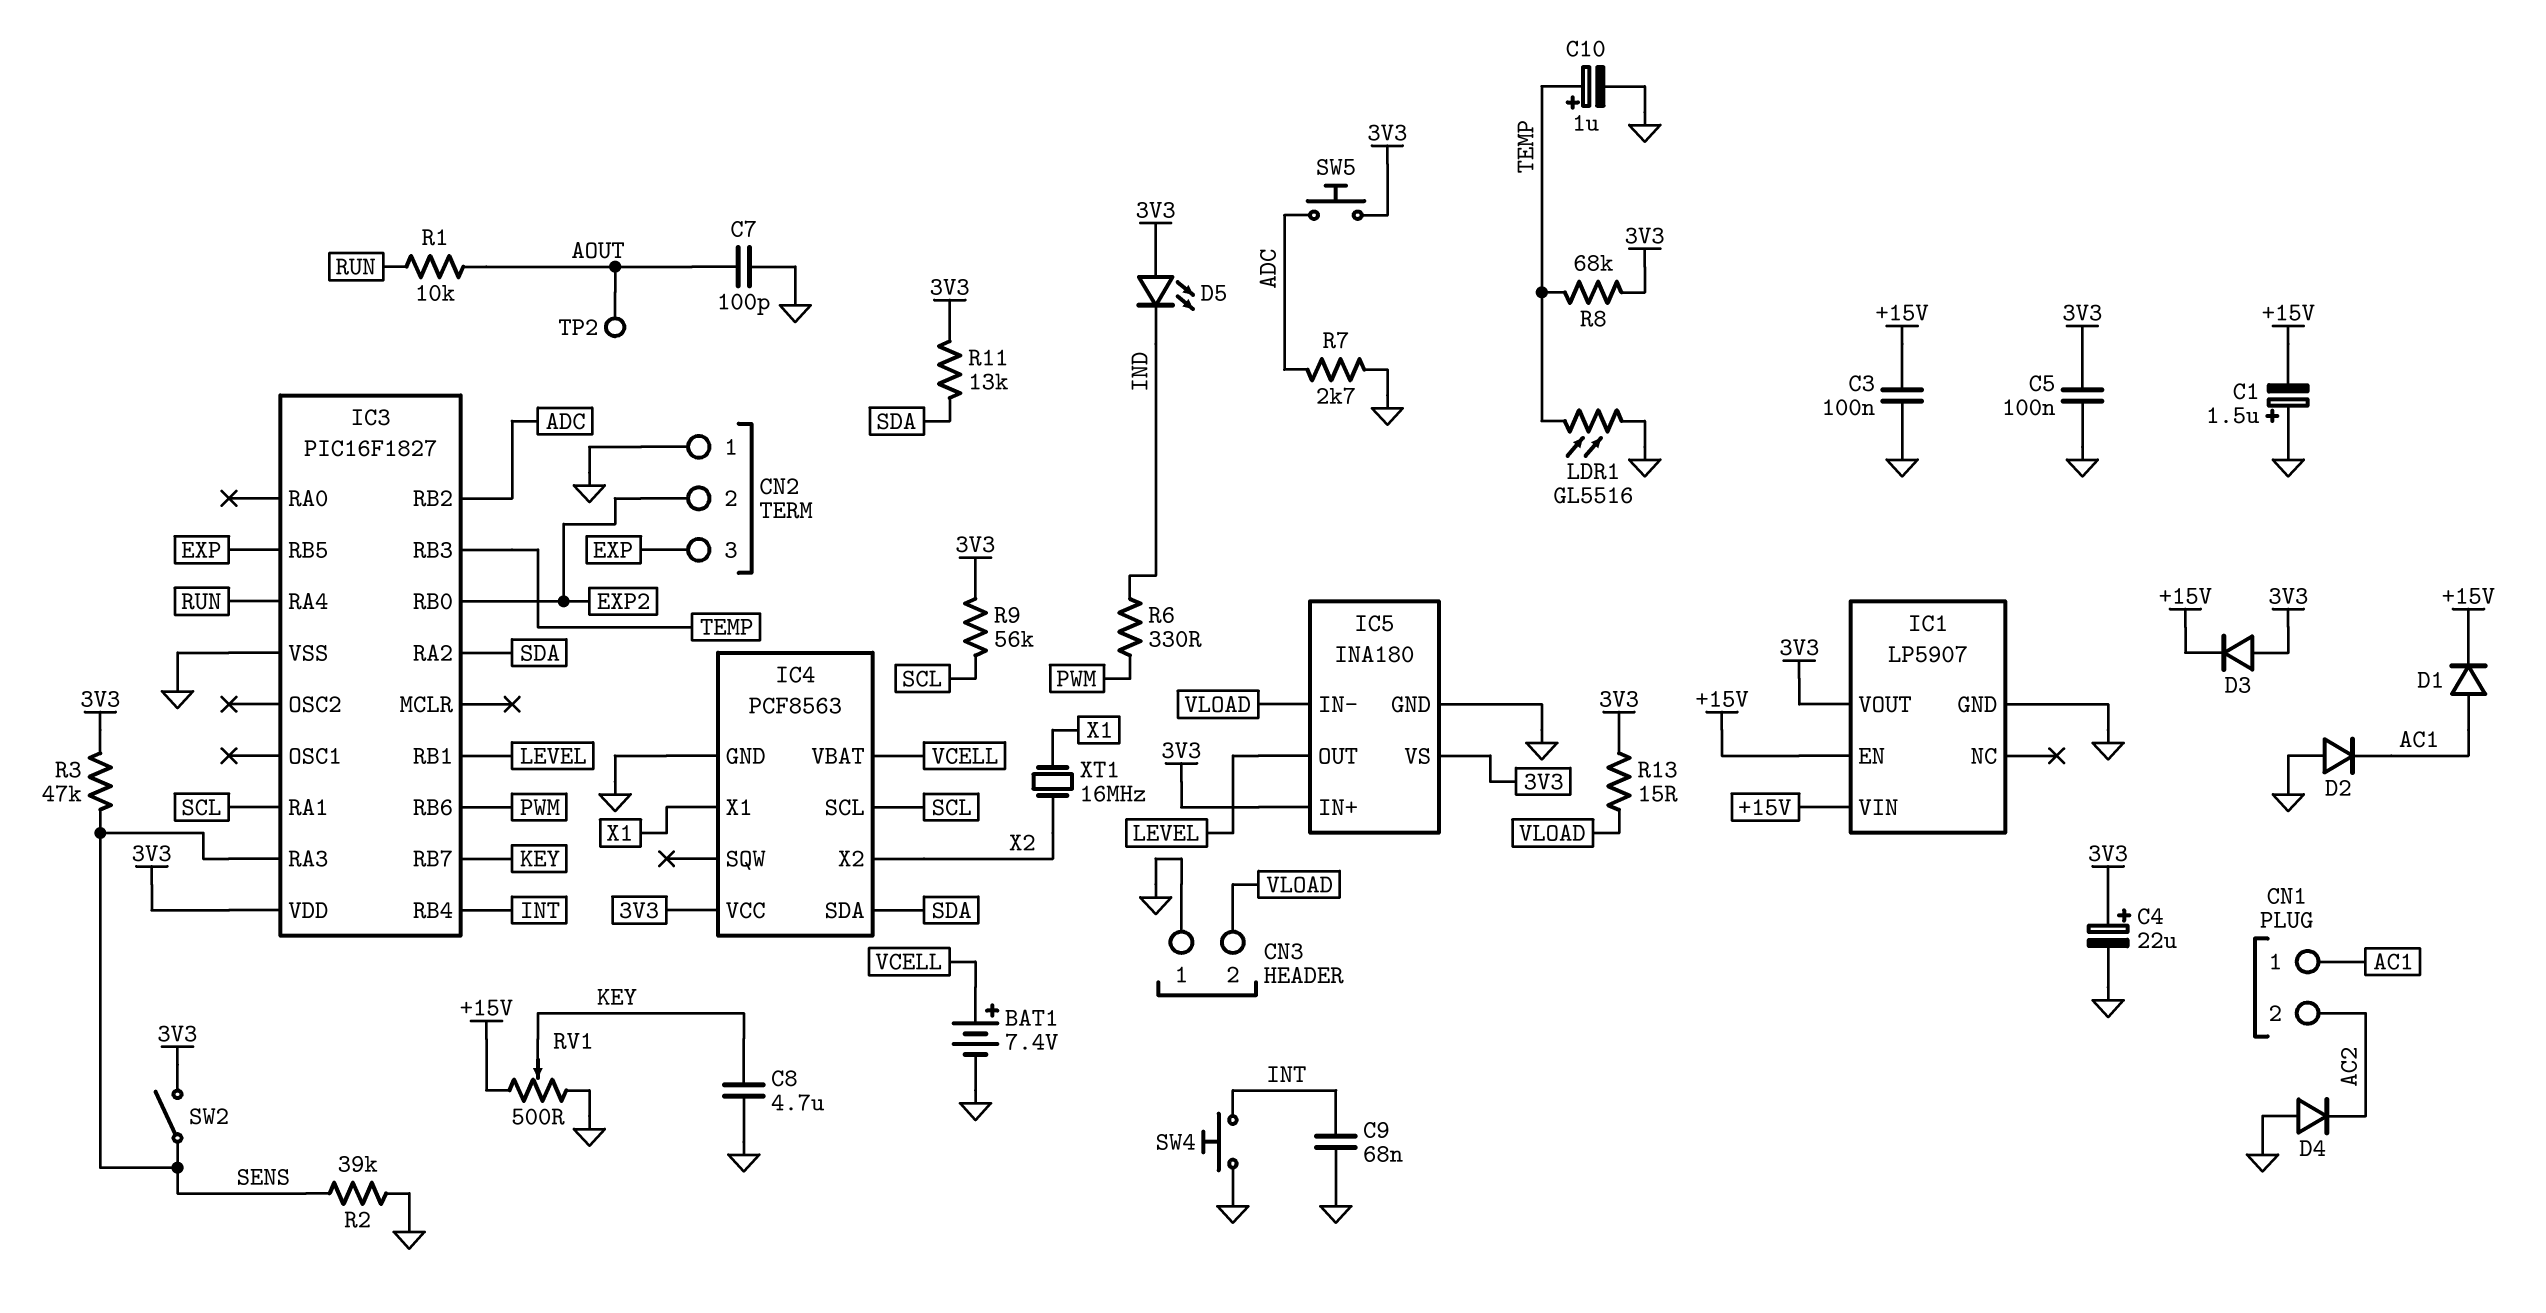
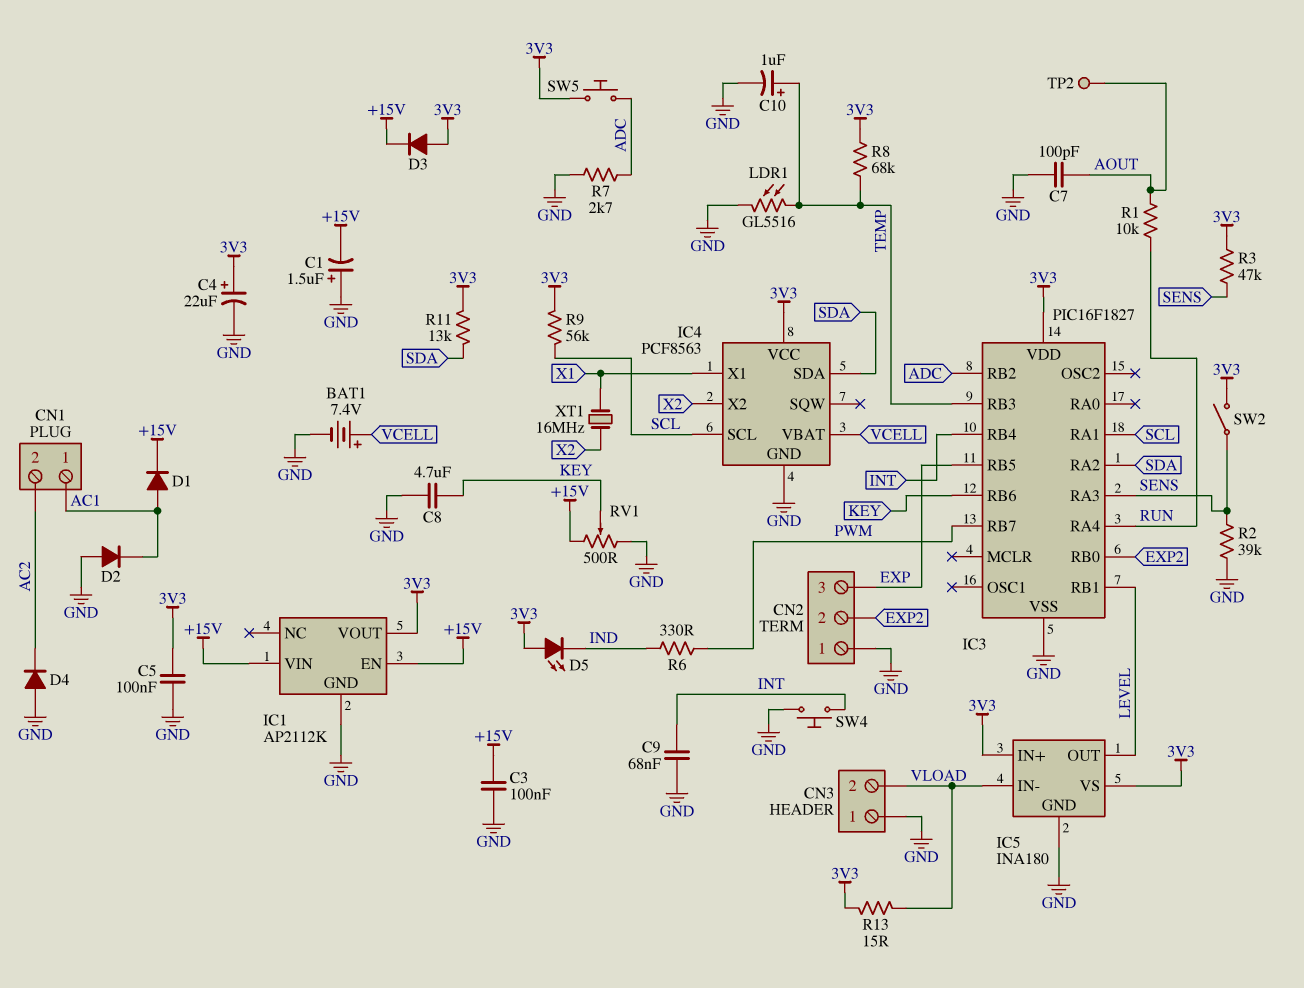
IC1: LP5907 -> AP2112K
IC3 pin RB6: PWM -> KEY
IC3 pin RB7: KEY -> PWM

